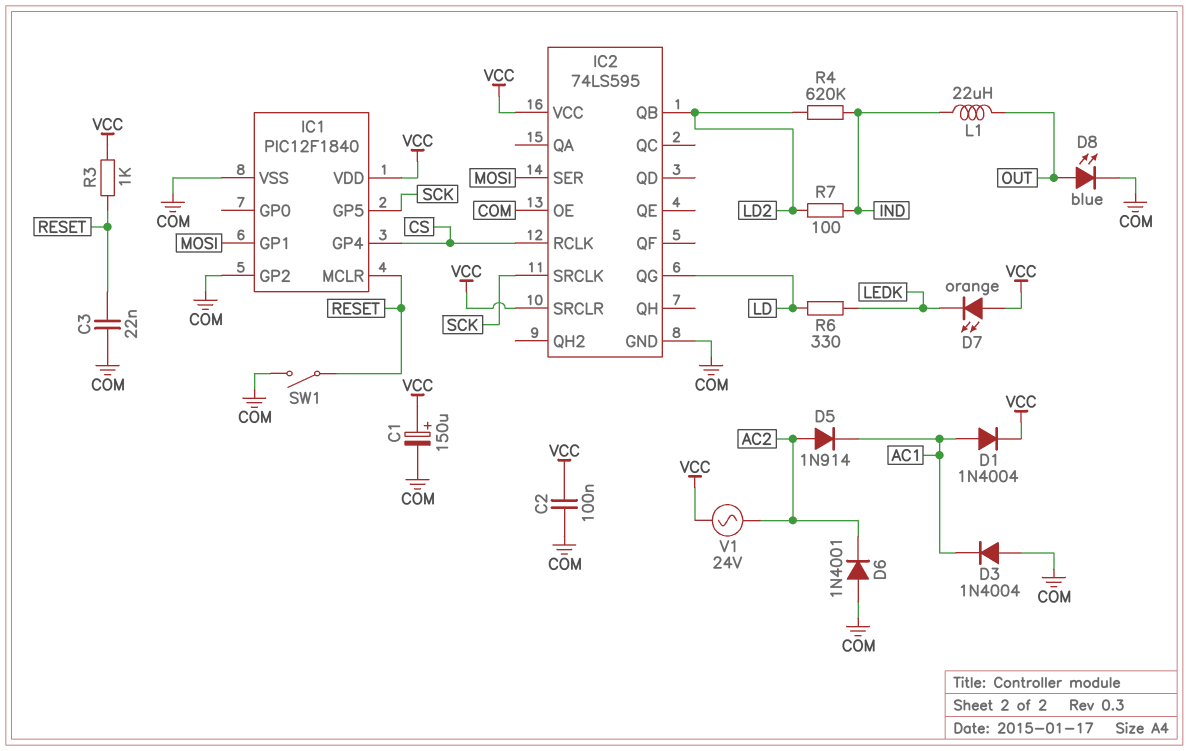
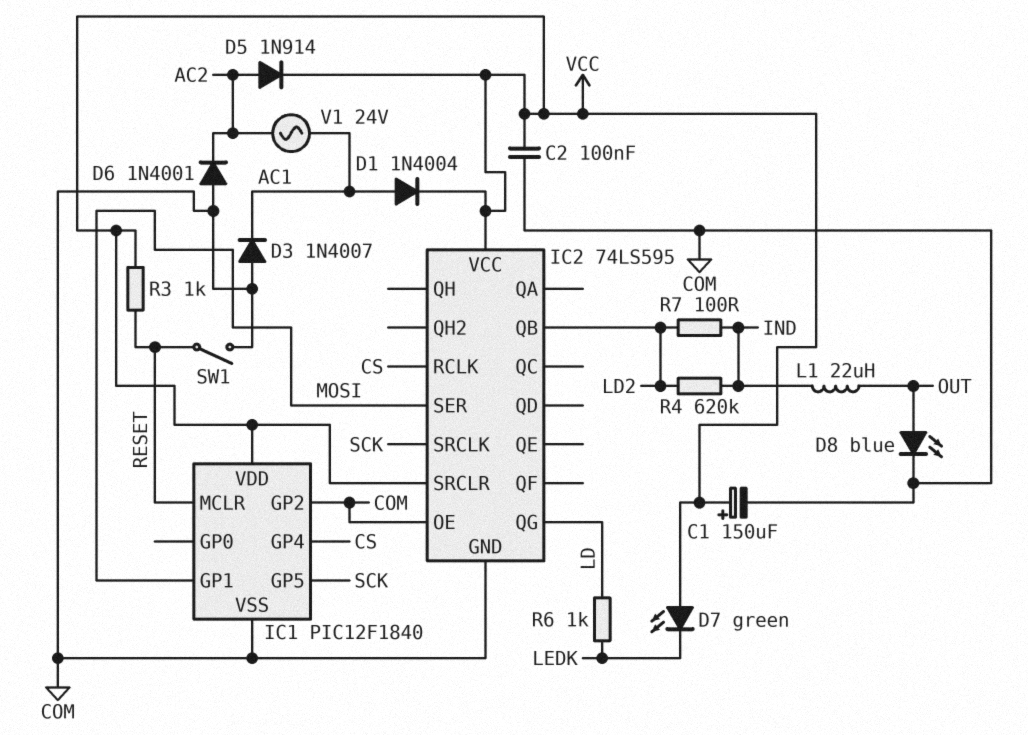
C3: 22nF (COM, RESET) -> none
D3: diode 1N4004 (A COM, K AC1) -> diode 1N4007 (A COM, K AC1)
D5: diode 1N914 (A AC2, K AC1) -> diode 1N914 (A AC2, K VCC)
D7: LED orange (A VCC, K LEDK) -> LED green (A VCC, K LEDK)
R6: 330 (LD, LEDK) -> 1k (LD, LEDK)
V1: AC 24V (AC2, VCC) -> AC 24V (AC1, AC2)

